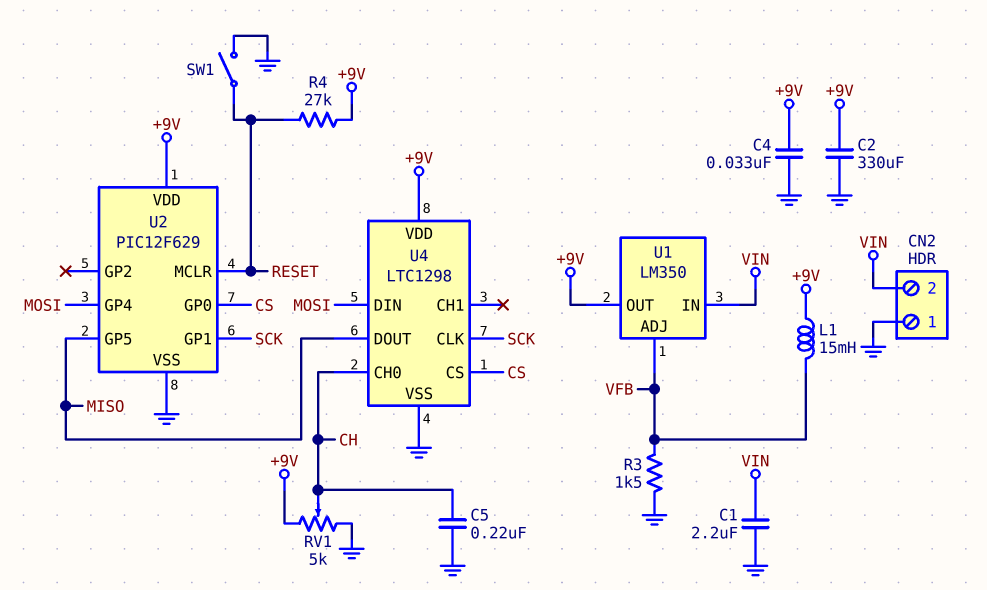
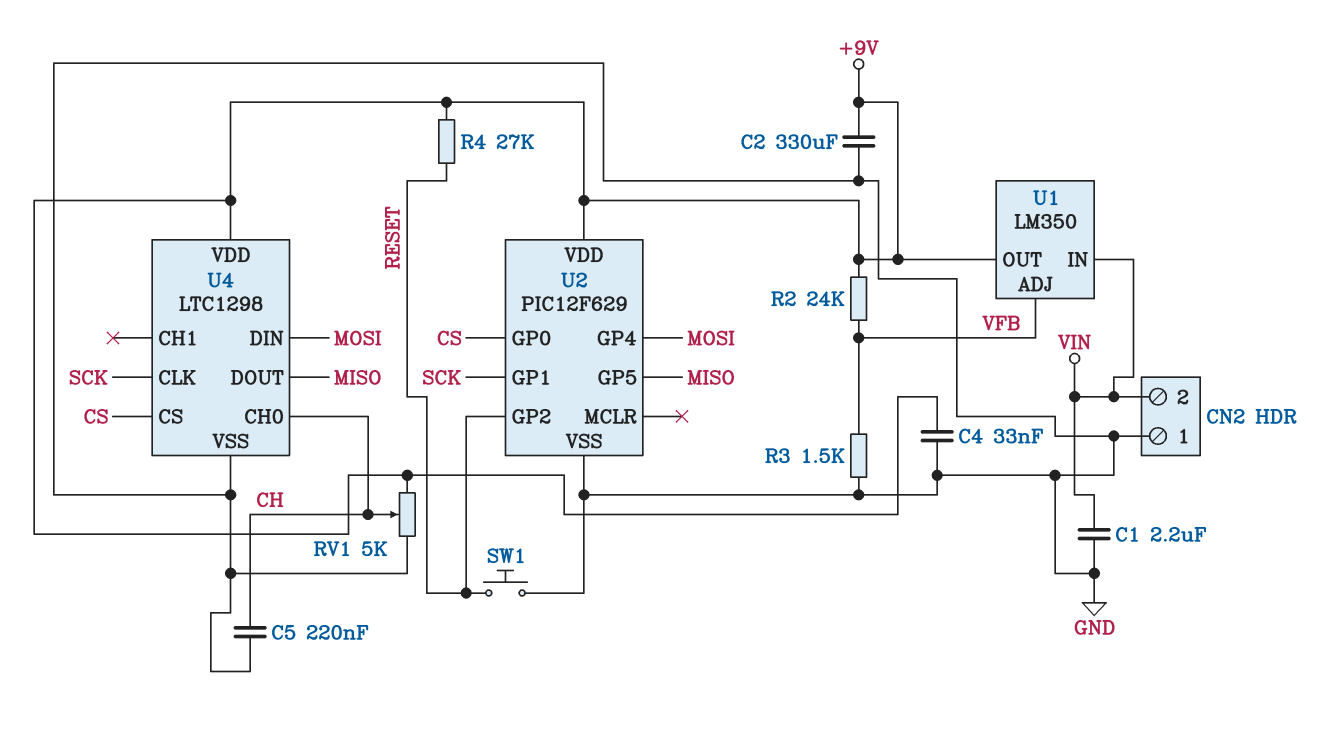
L1: 15mH (+9V, VFB) -> none
R2: none -> 24k (+9V, VFB)
SW1: switch (GND, RESET) -> button (GND, RESET)
U2 pin GP2: none -> RESET
U2 pin MCLR: RESET -> none

